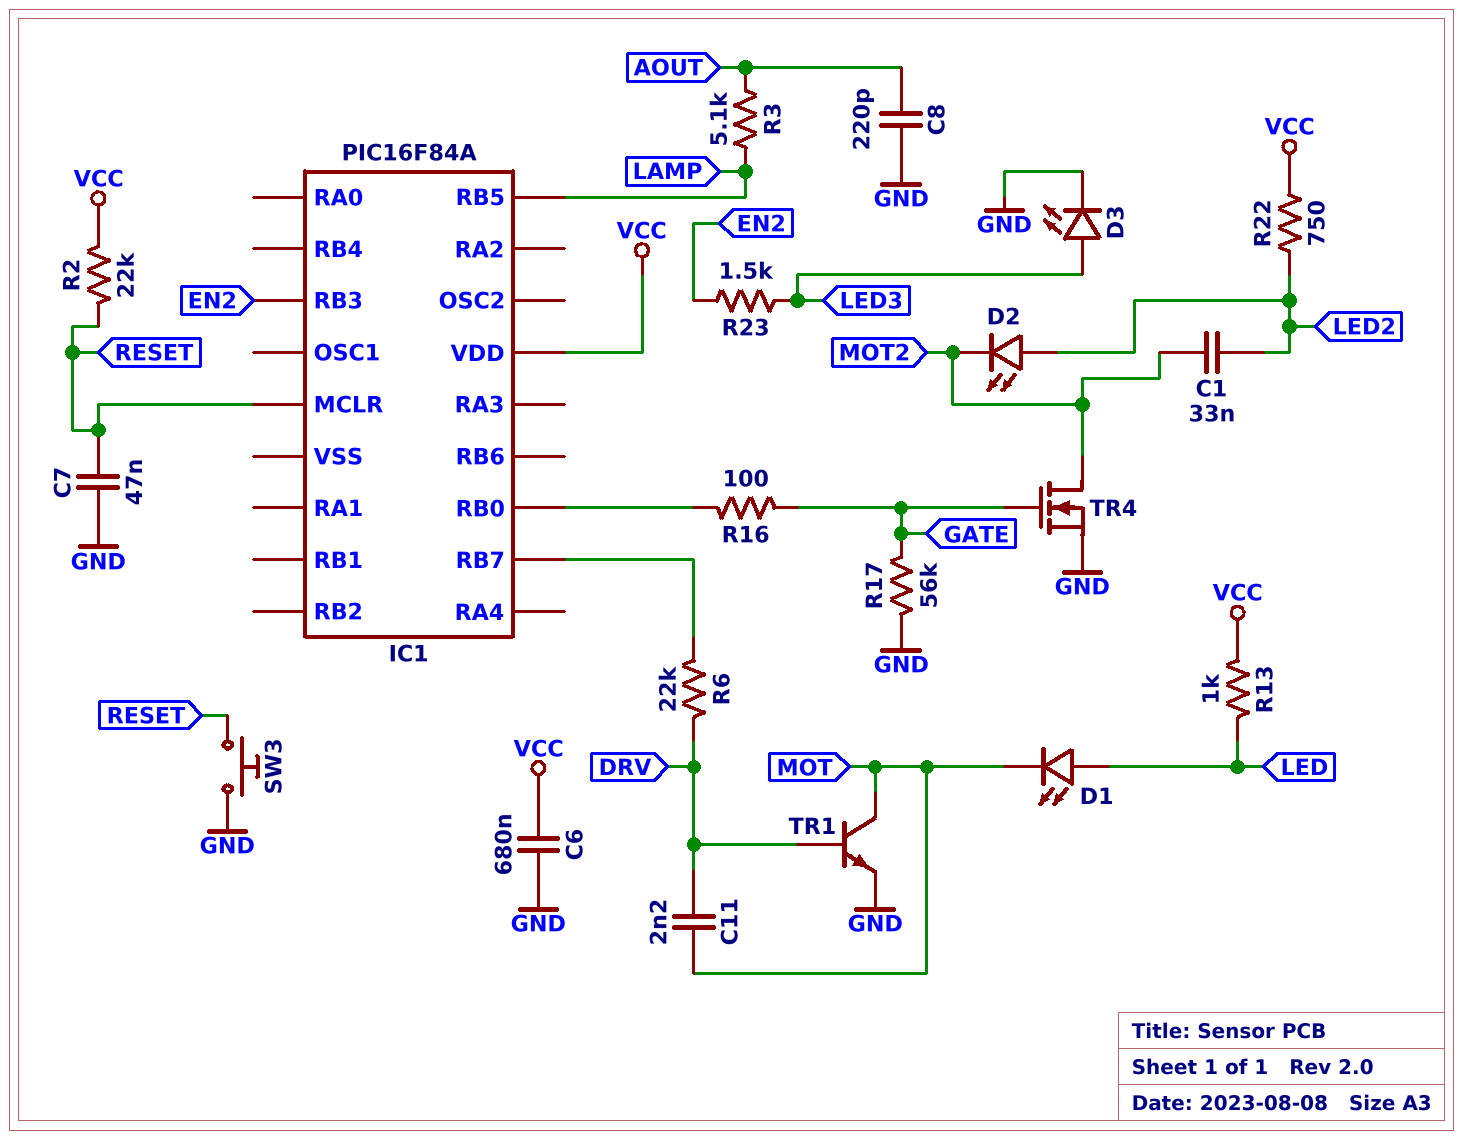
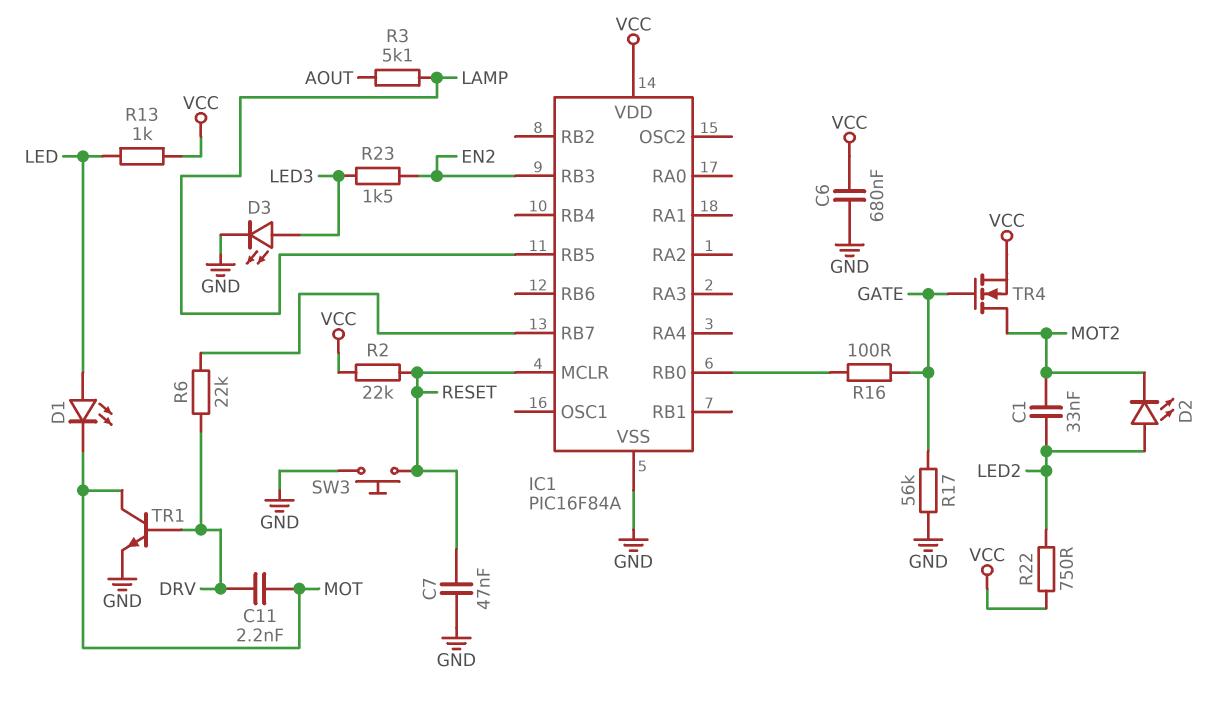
C8: 220pF (AOUT, GND) -> none
IC1 pin VSS: none -> GND
TR4: NMOS (G GATE, D MOT2, S GND) -> NMOS (G GATE, D MOT2, S VCC)

